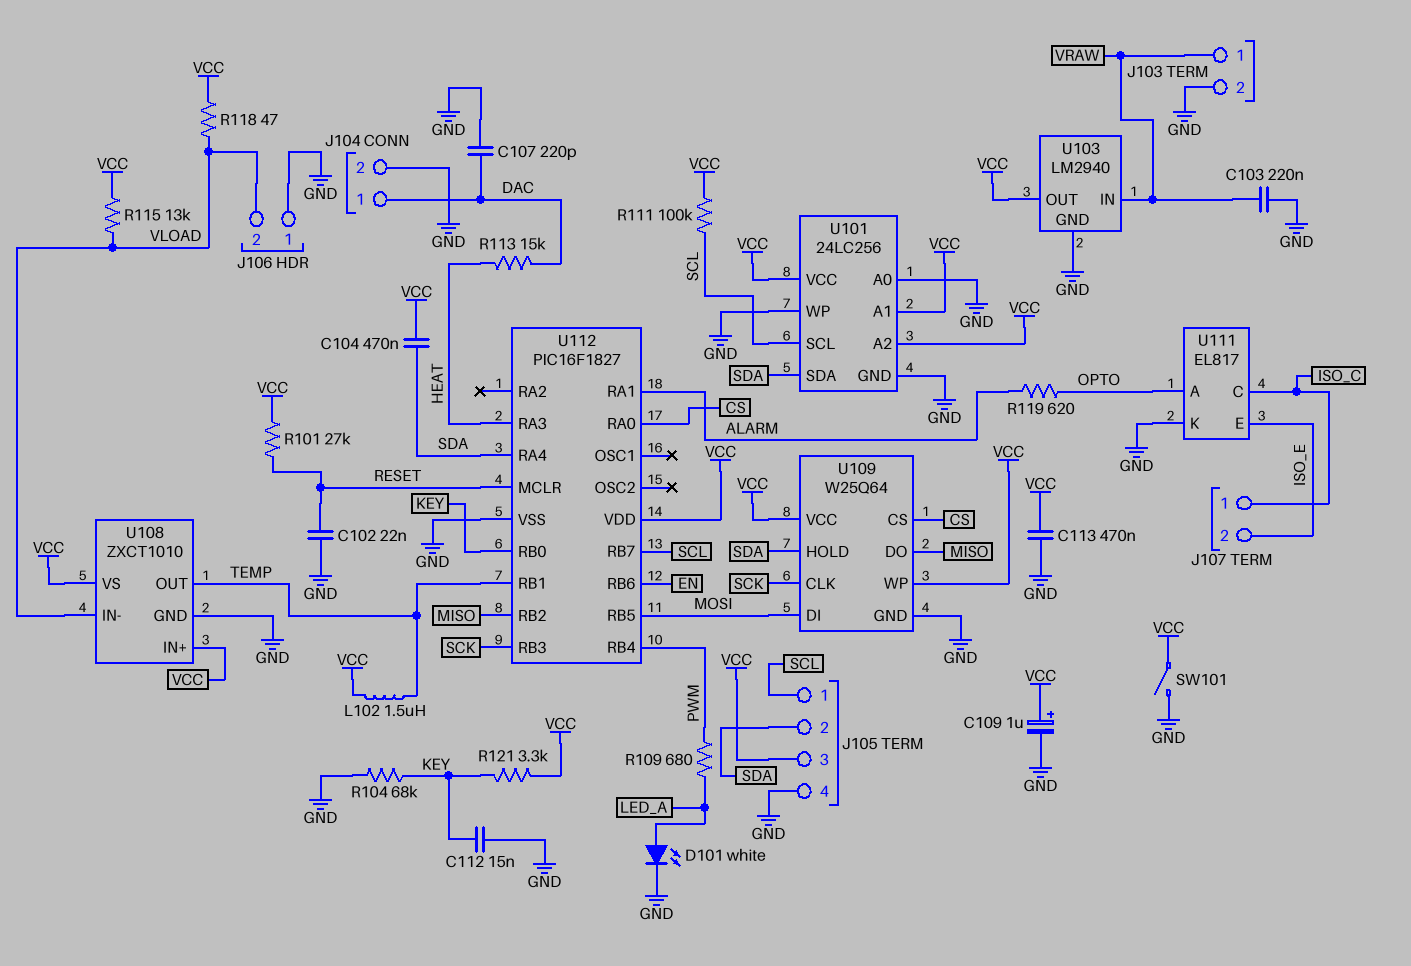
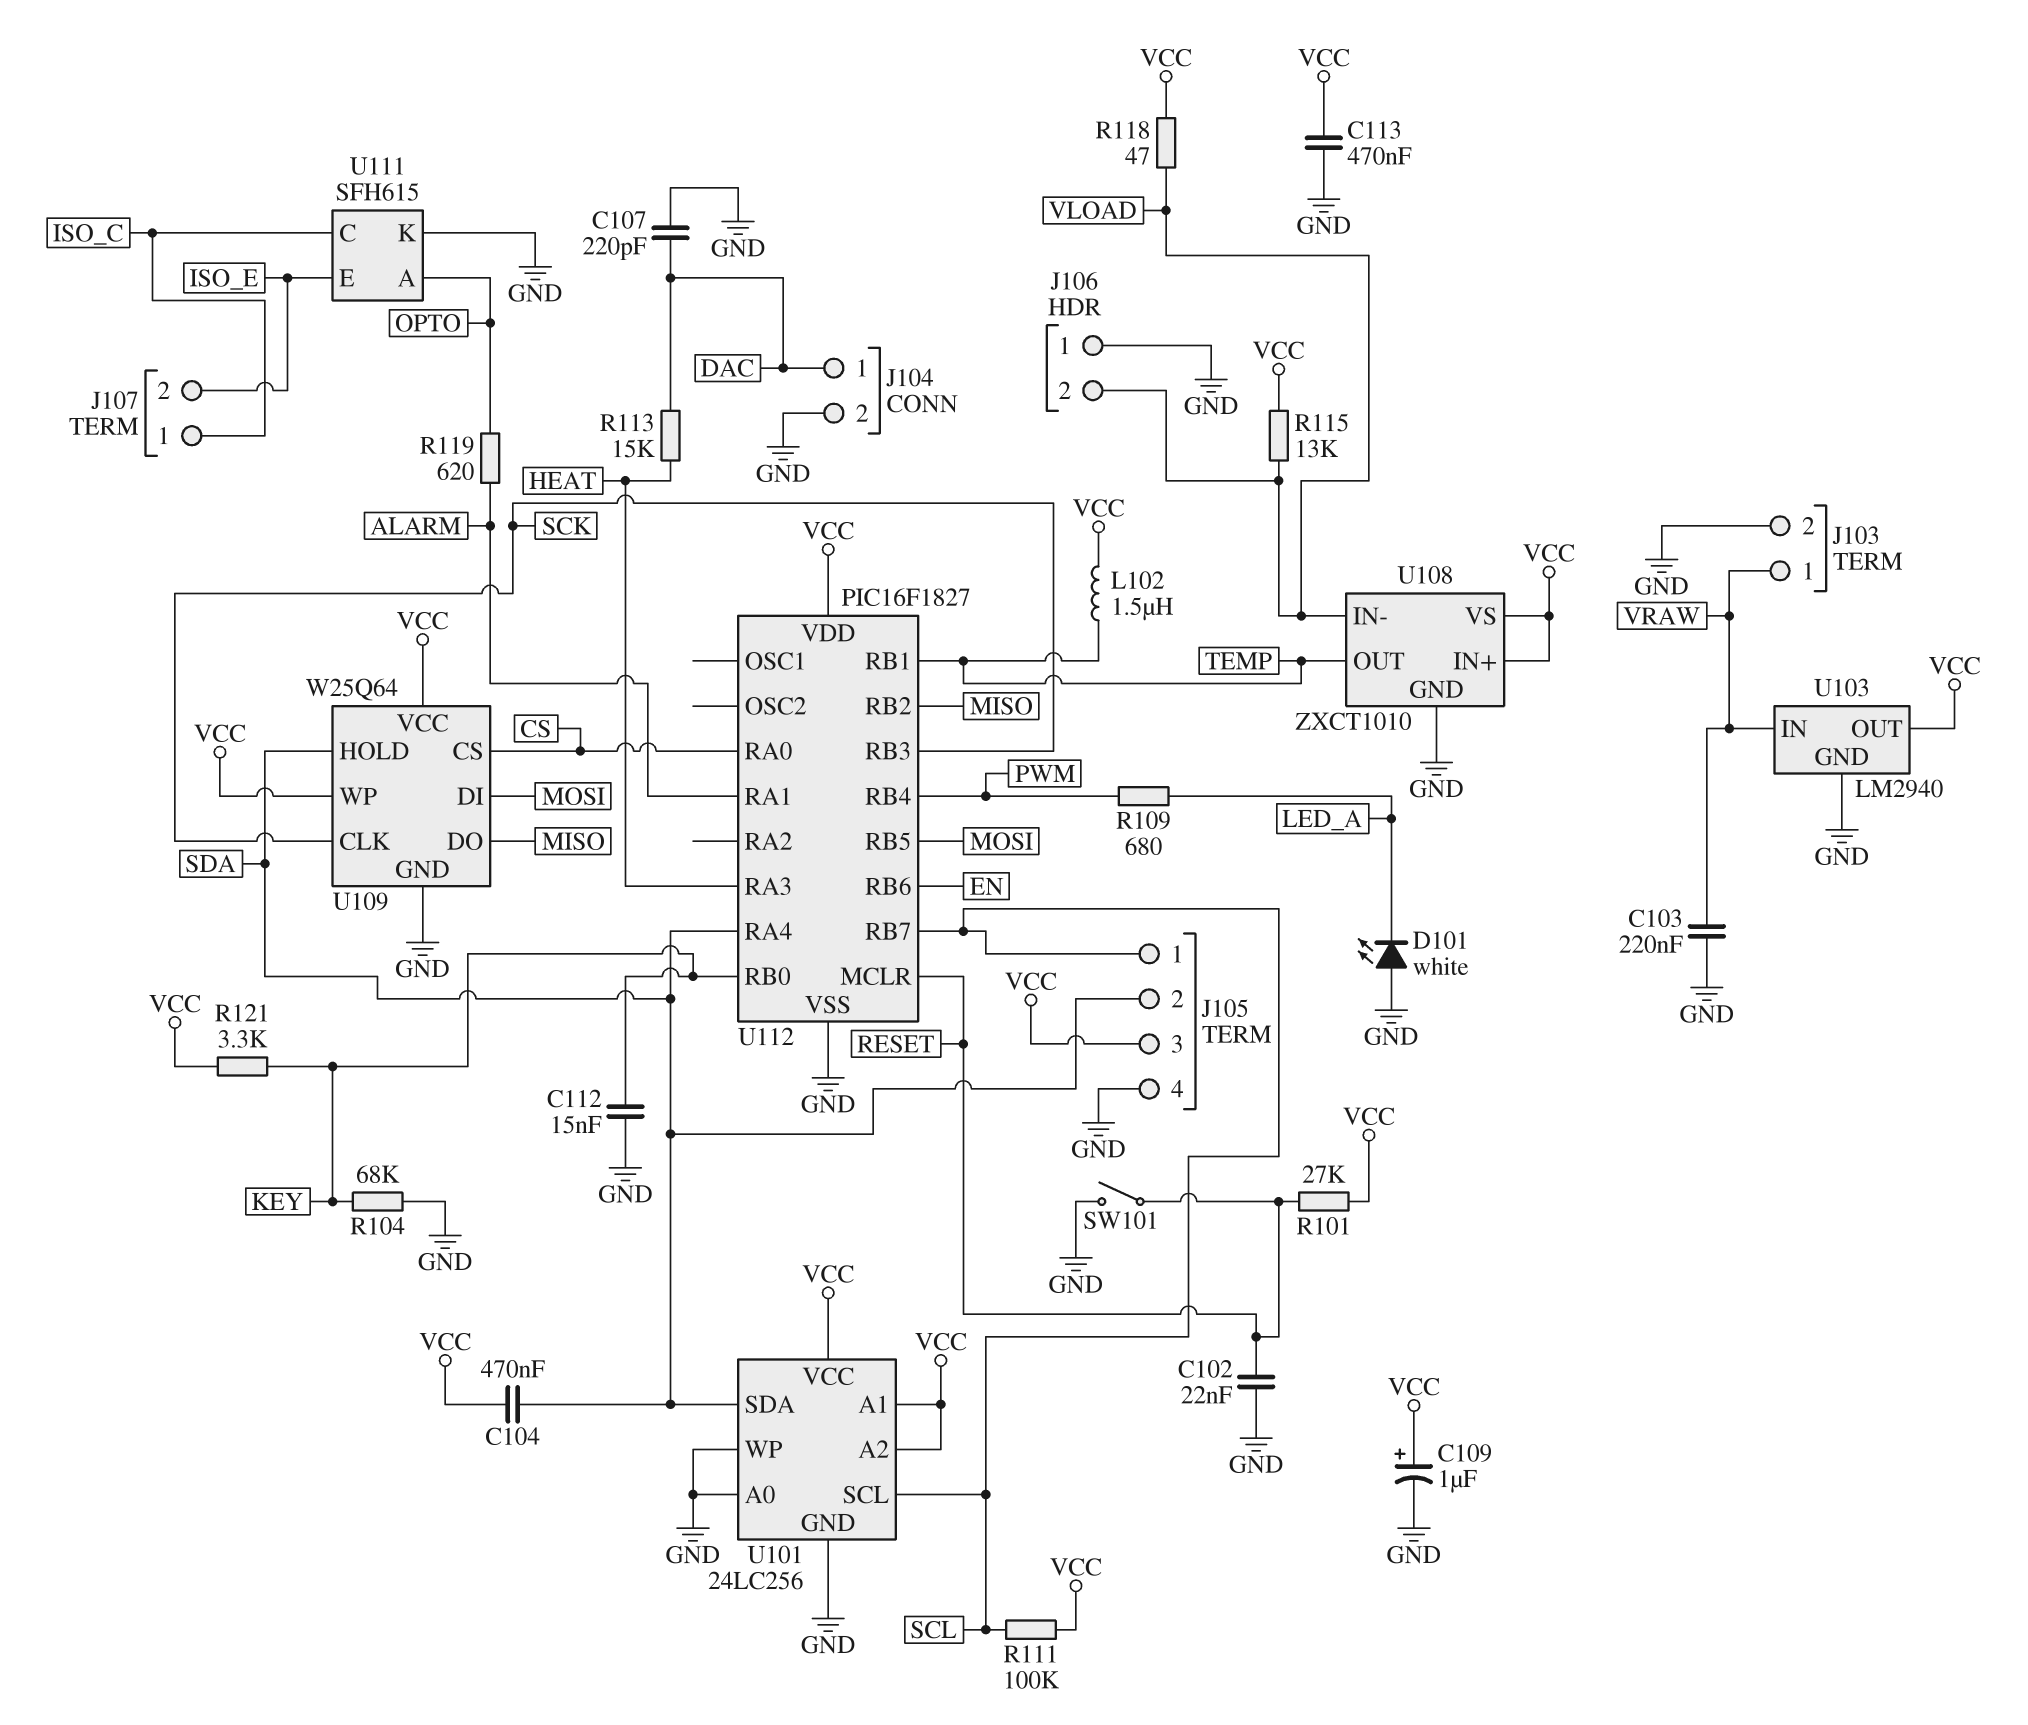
D101: LED white (A LED_A, K GND) -> LED white (A GND, K LED_A)
SW101: switch (GND, VCC) -> switch (GND, RESET)
U111: EL817 -> SFH615

